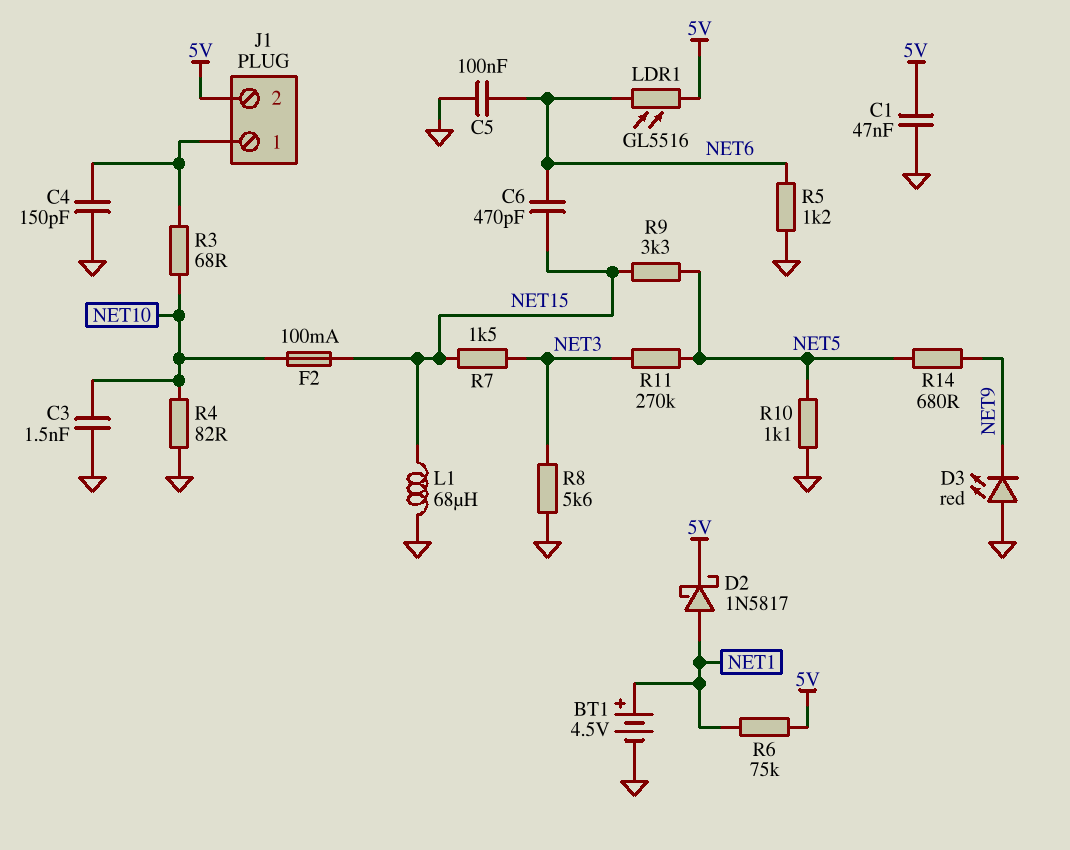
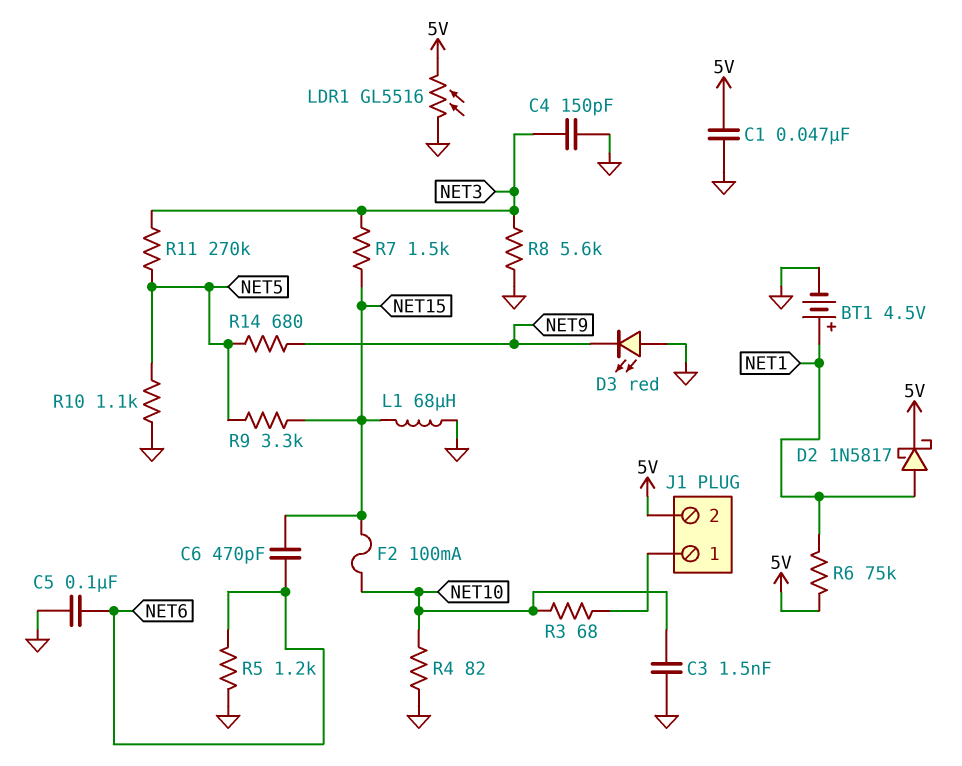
C4: 150pF (GND, J1/1) -> 150pF (GND, NET3)
LDR1: GL5516 (5V, NET6) -> GL5516 (5V, GND)

